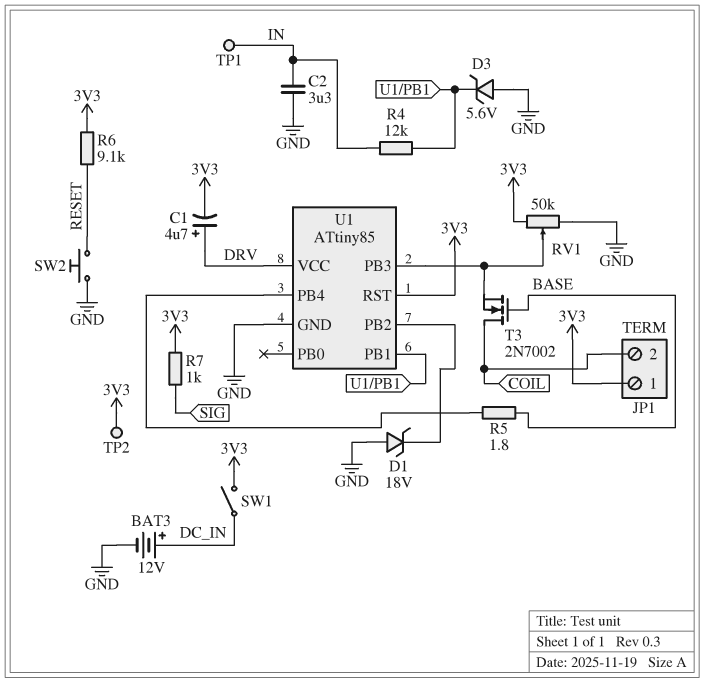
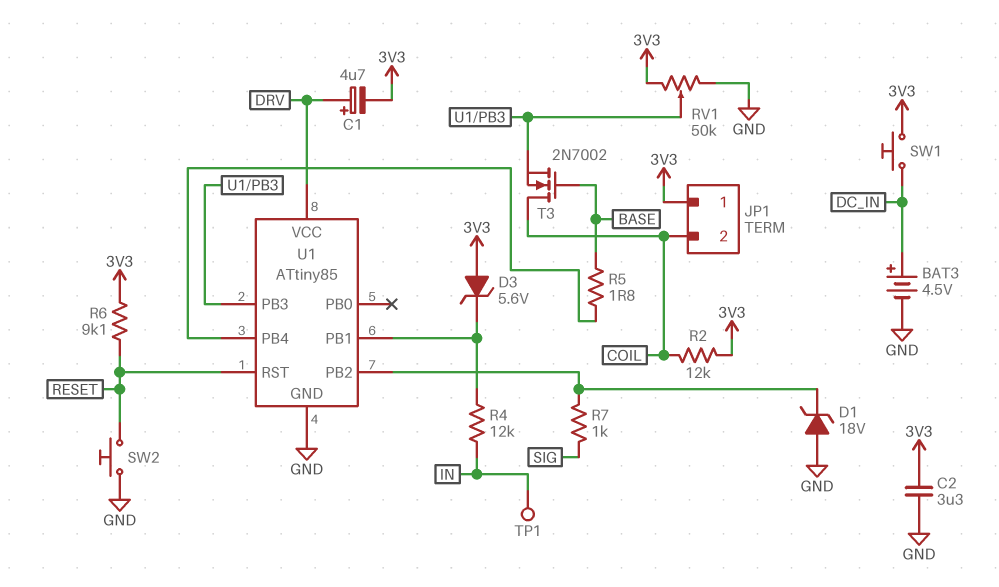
BAT3: 12V (plus DC_IN, minus GND) -> 4.5V (plus DC_IN, minus GND)
C2: 3.3uF (GND, IN) -> 3.3uF (3V3, GND)
D3: zener 5.6V (A GND, K U1/PB1) -> zener 5.6V (A 3V3, K U1/PB1)
R2: none -> 12k (3V3, COIL)
R7: 1k (3V3, SIG) -> 1k (SIG, U1/PB2)
SW1: switch (3V3, DC_IN) -> button (3V3, DC_IN)
TP2: test point (3V3) -> none
U1 pin RST: 3V3 -> RESET

